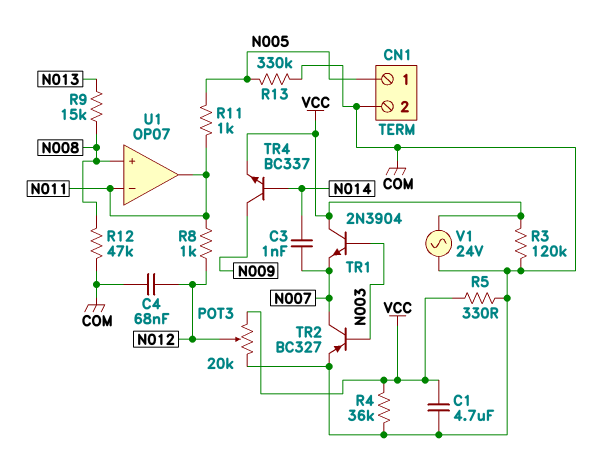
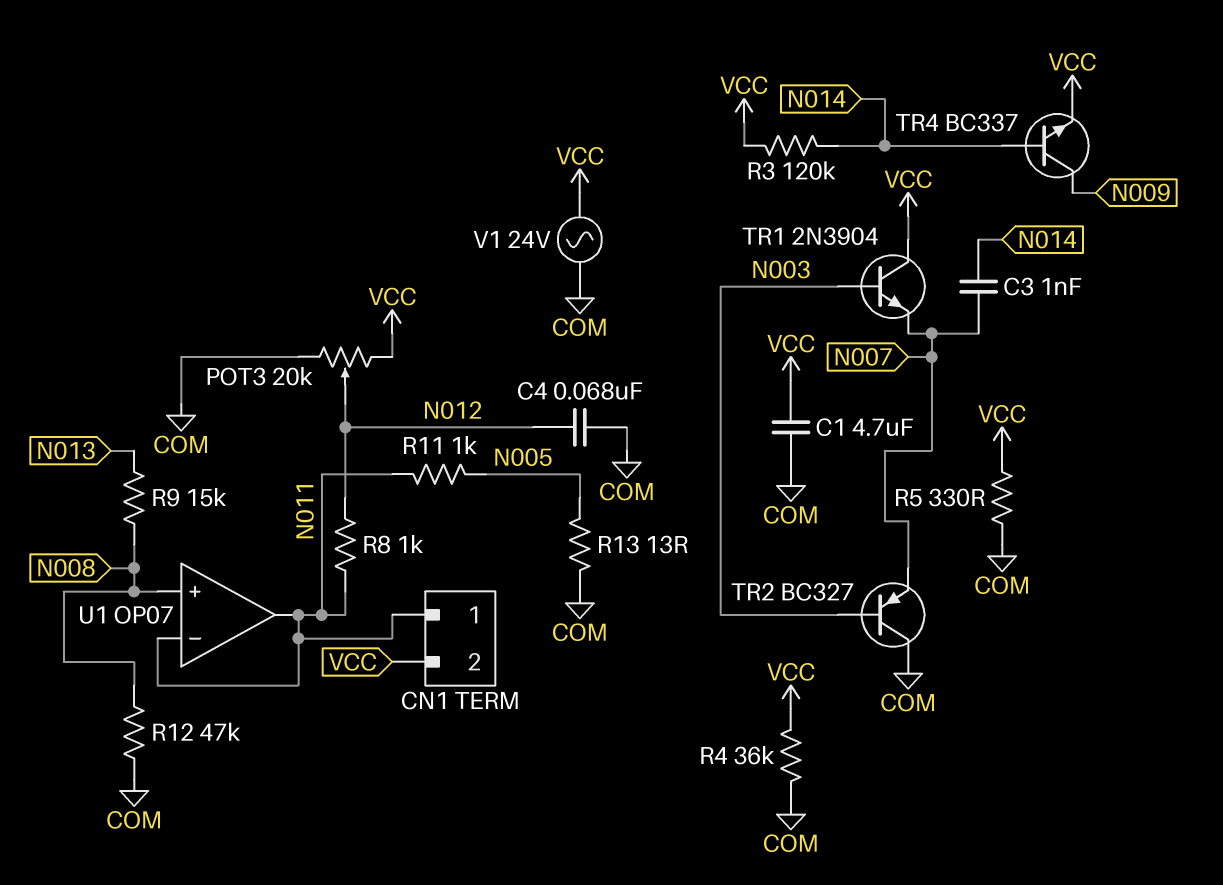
CN1 pin 1: N005 -> N011
CN1 pin 2: COM -> VCC
R3: 120k (COM, VCC) -> 120k (N014, VCC)
R13: 330k (COM, N005) -> 13 (COM, N005)
TR2: PNP BC327 (B N003, C N007, E COM) -> PNP BC327 (B N003, C COM, E N007)

